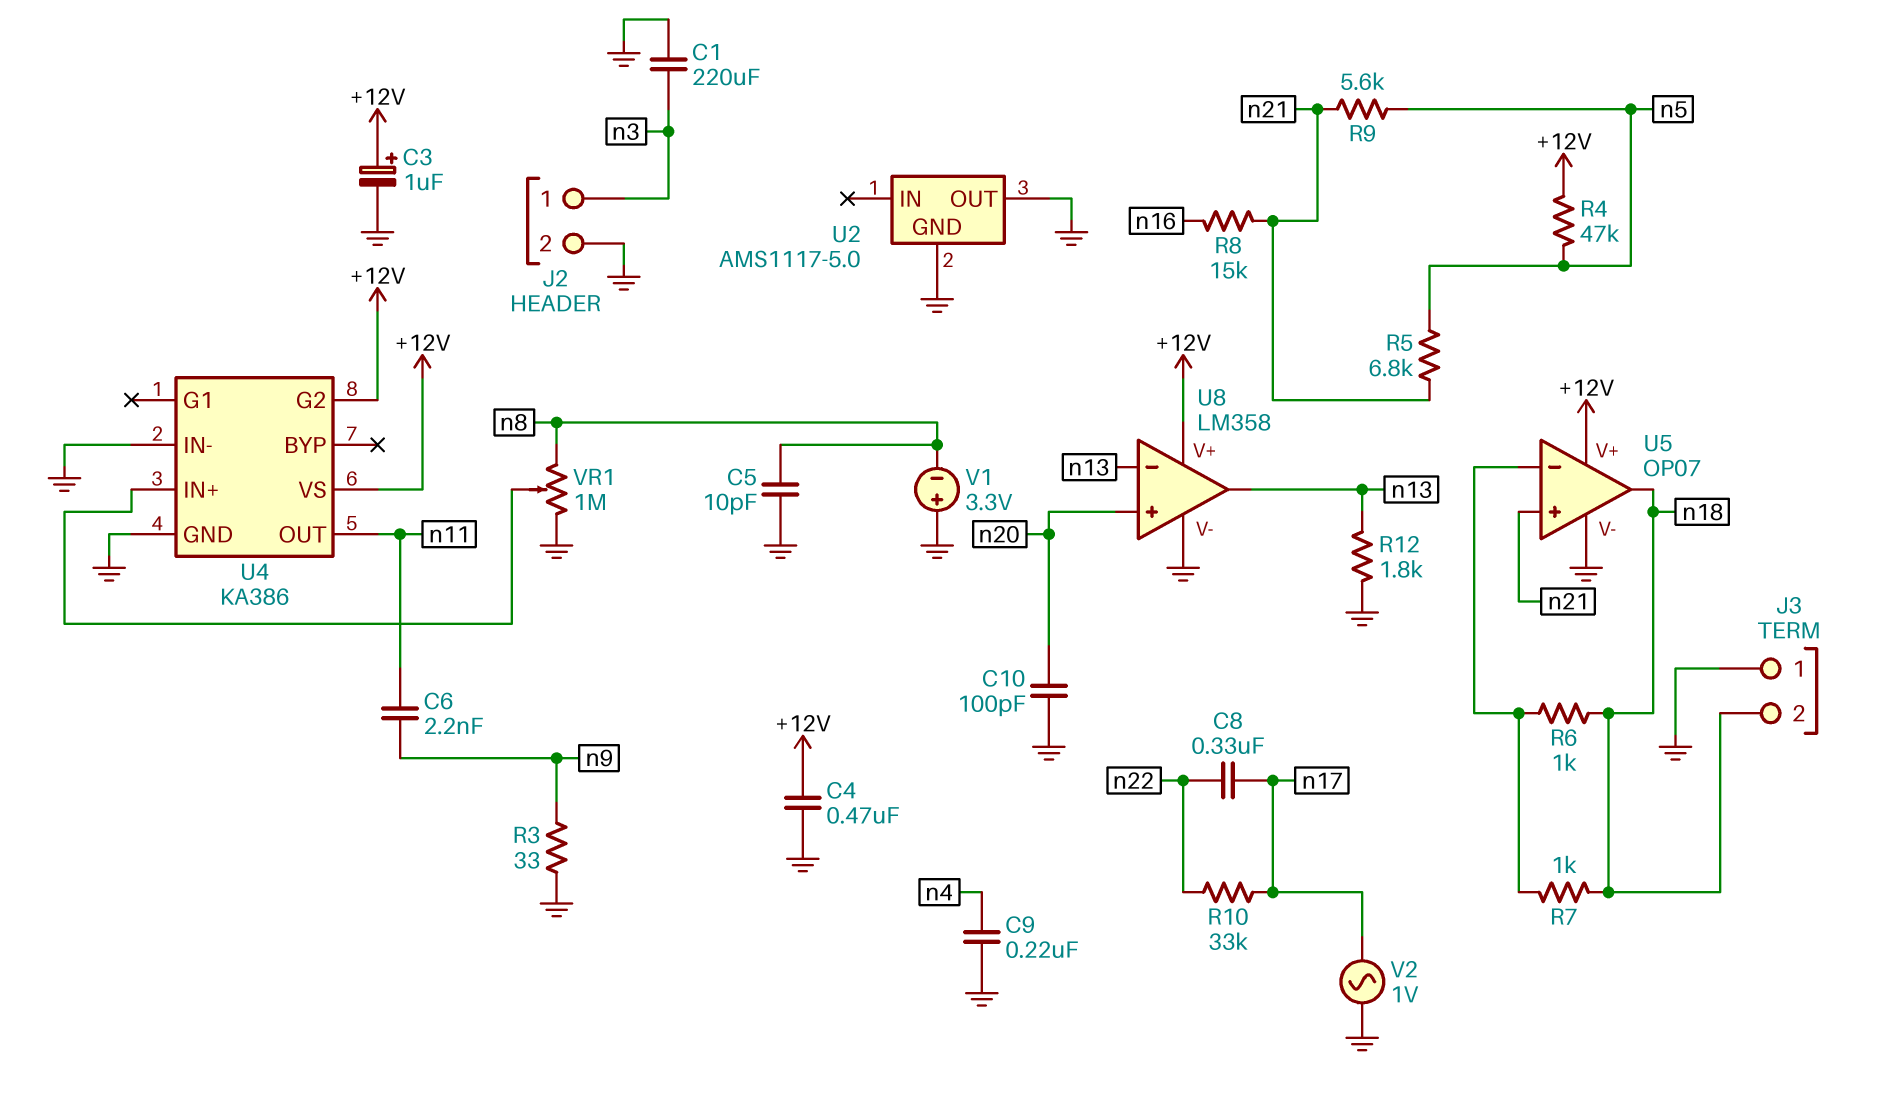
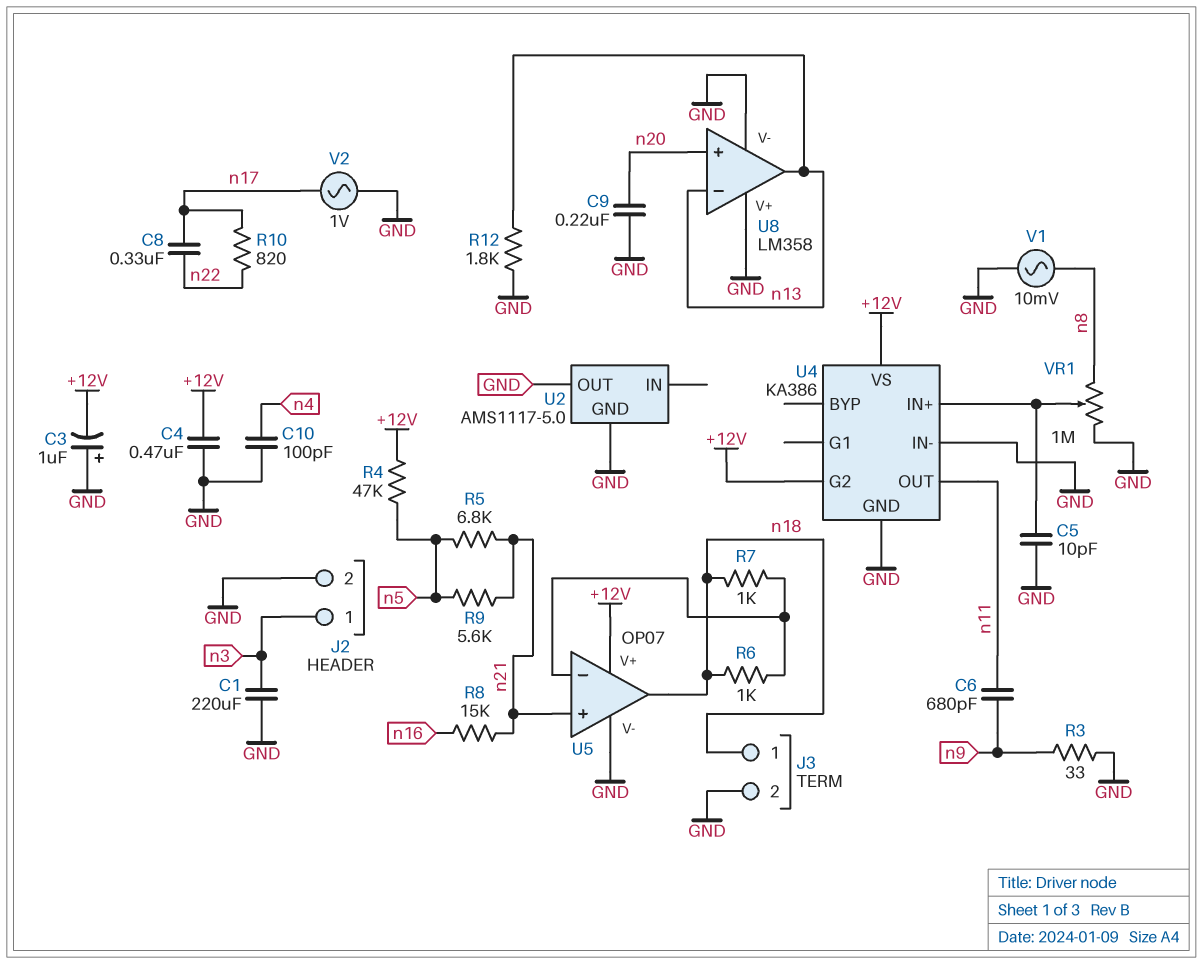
C3: 1uF (plus +12V, minus GND) -> 1uF (plus GND, minus +12V)
C5: 10pF (GND, n8) -> 10pF (GND, U4/IN+)
C6: 2.2nF (n9, n11) -> 680pF (n9, n11)
C9: 220nF (GND, n4) -> 220nF (GND, n20)
C10: 100pF (GND, n20) -> 100pF (GND, n4)
J3 pin 1: GND -> n18
J3 pin 2: n18 -> GND
R10: 33k (n17, n22) -> 820 (n17, n22)
U8 pin V+: +12V -> GND
V1: 3.3V (plus GND, minus n8) -> AC 10mV (GND, n8)

